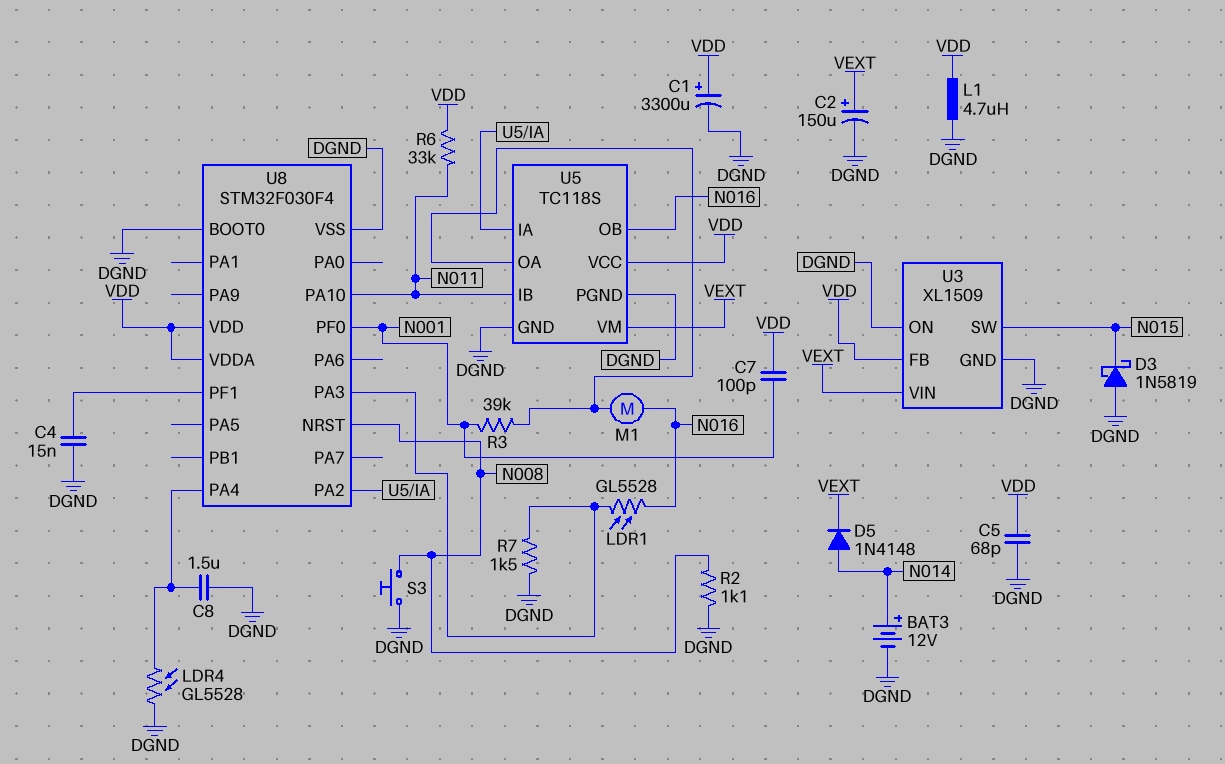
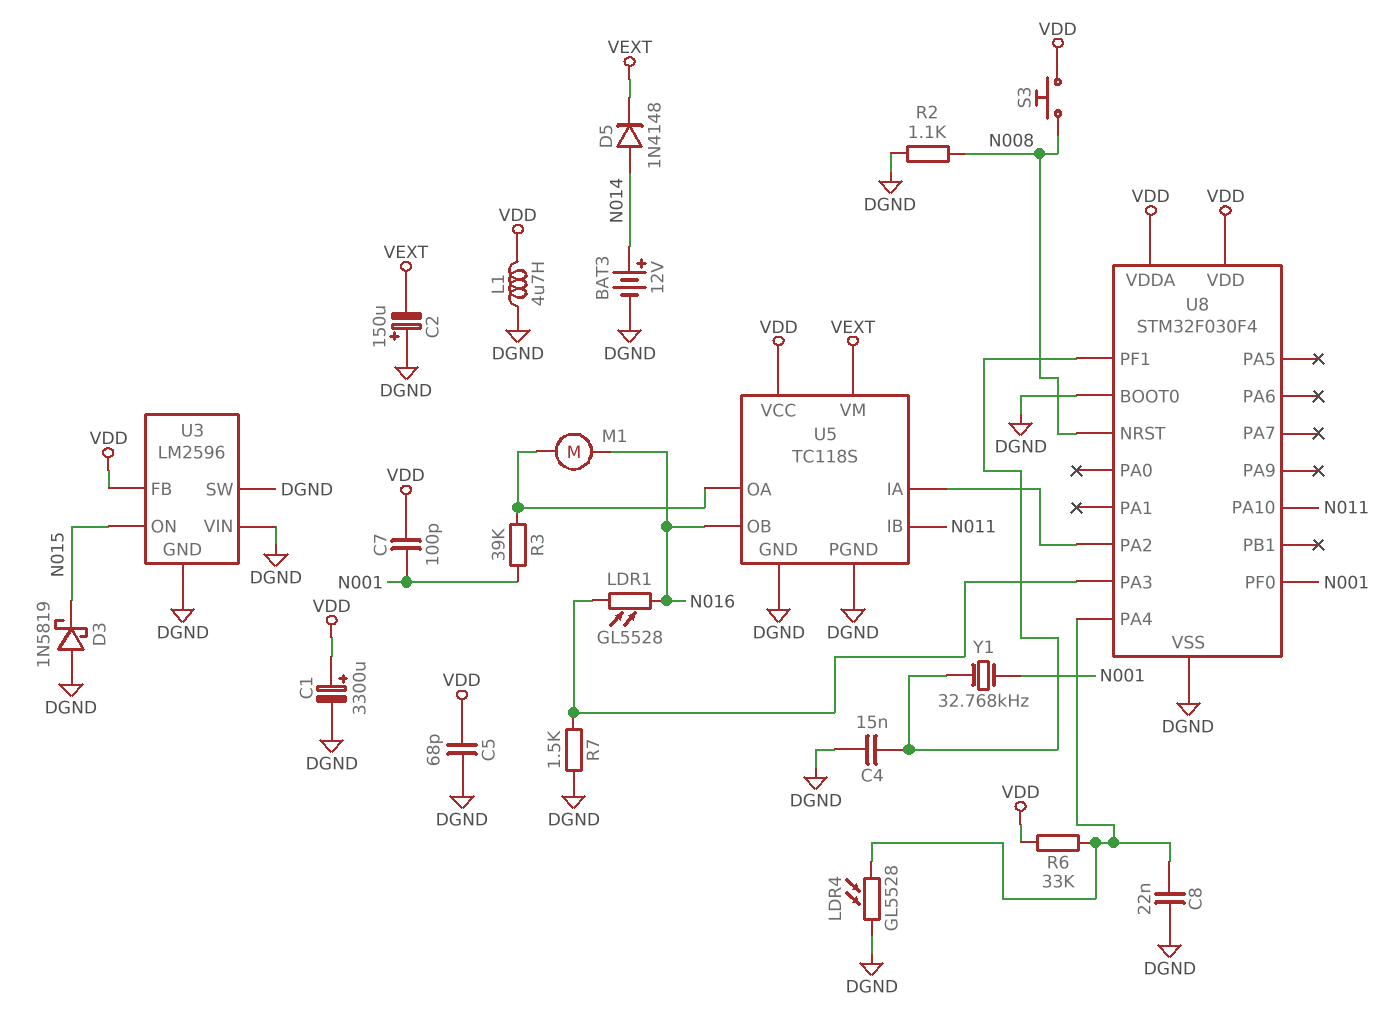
C2: 150uF (plus VEXT, minus DGND) -> 150uF (plus DGND, minus VEXT)
C8: 1.5uF (DGND, U8/PA4) -> 22nF (DGND, U8/PA4)
R6: 33k (N011, VDD) -> 33k (U8/PA4, VDD)
S3: button (DGND, N008) -> button (N008, VDD)
U3: XL1509 -> LM2596
U3 pin ON: DGND -> N015
U3 pin SW: N015 -> DGND
U3 pin VIN: VEXT -> DGND
Y1: none -> 32.768kHz (N001, U8/PF1)

